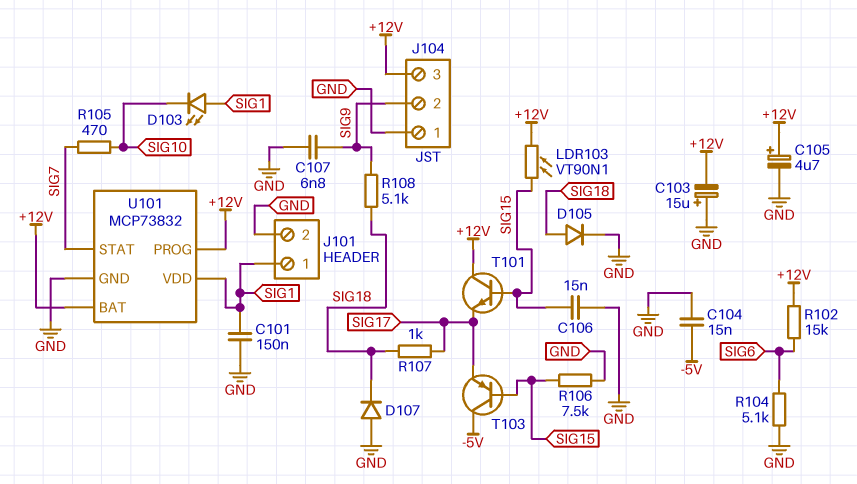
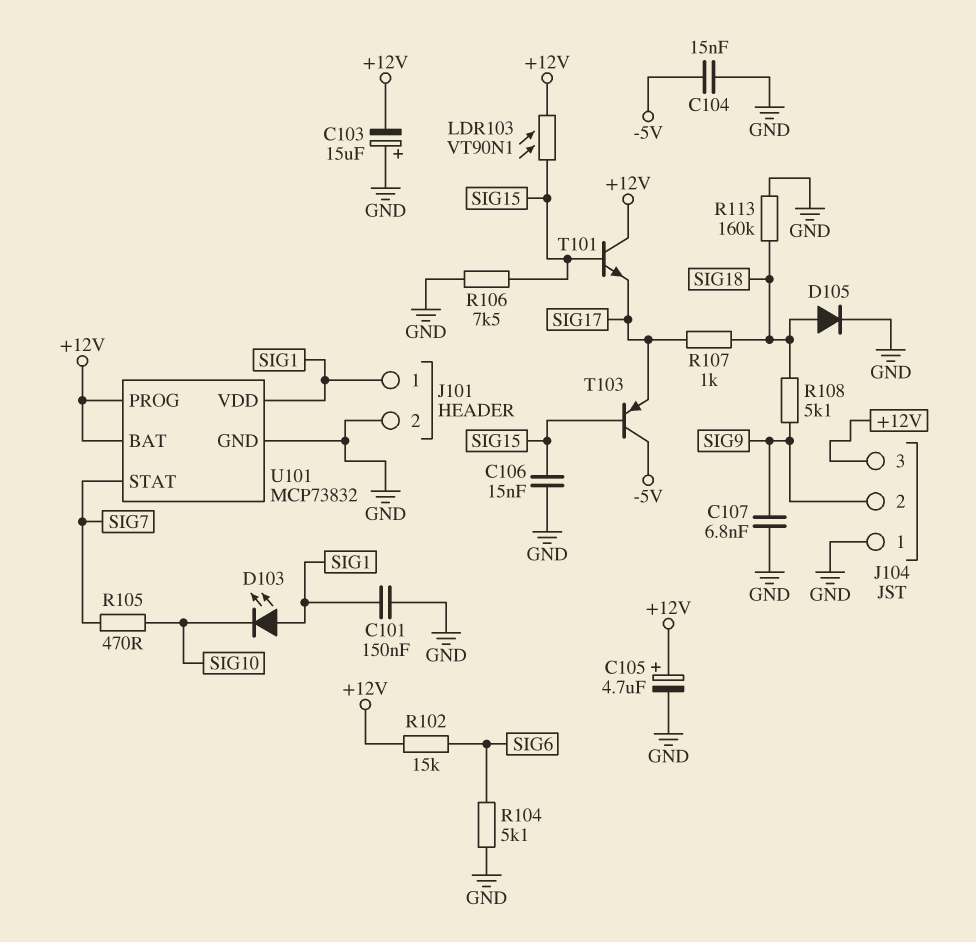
D107: diode (A GND, K SIG18) -> none
R113: none -> 160k (GND, SIG18)

